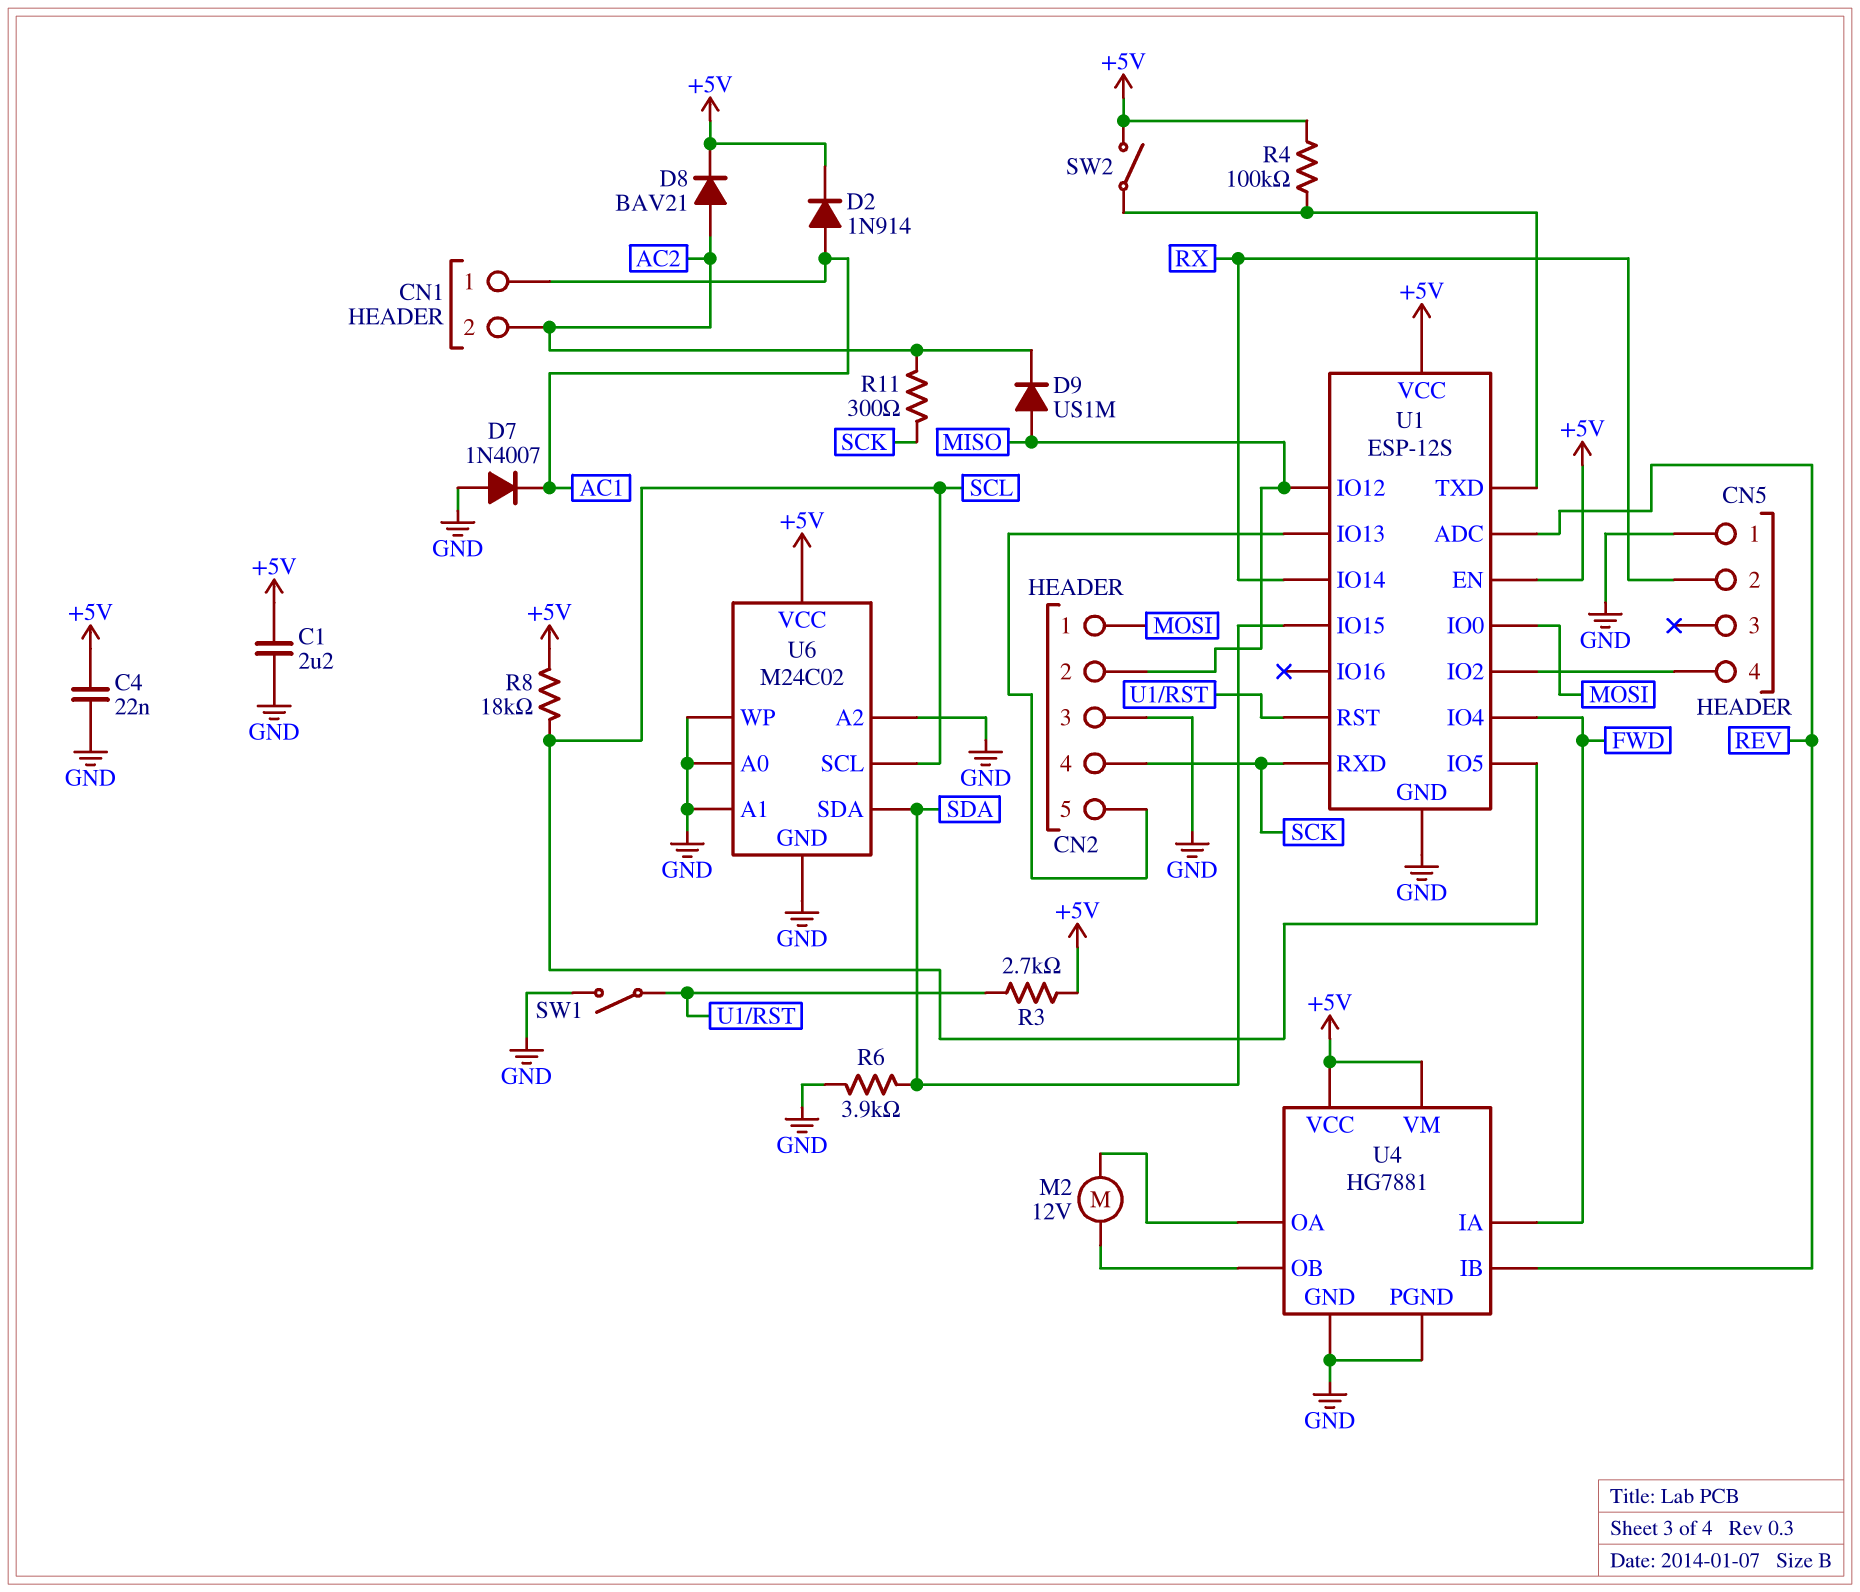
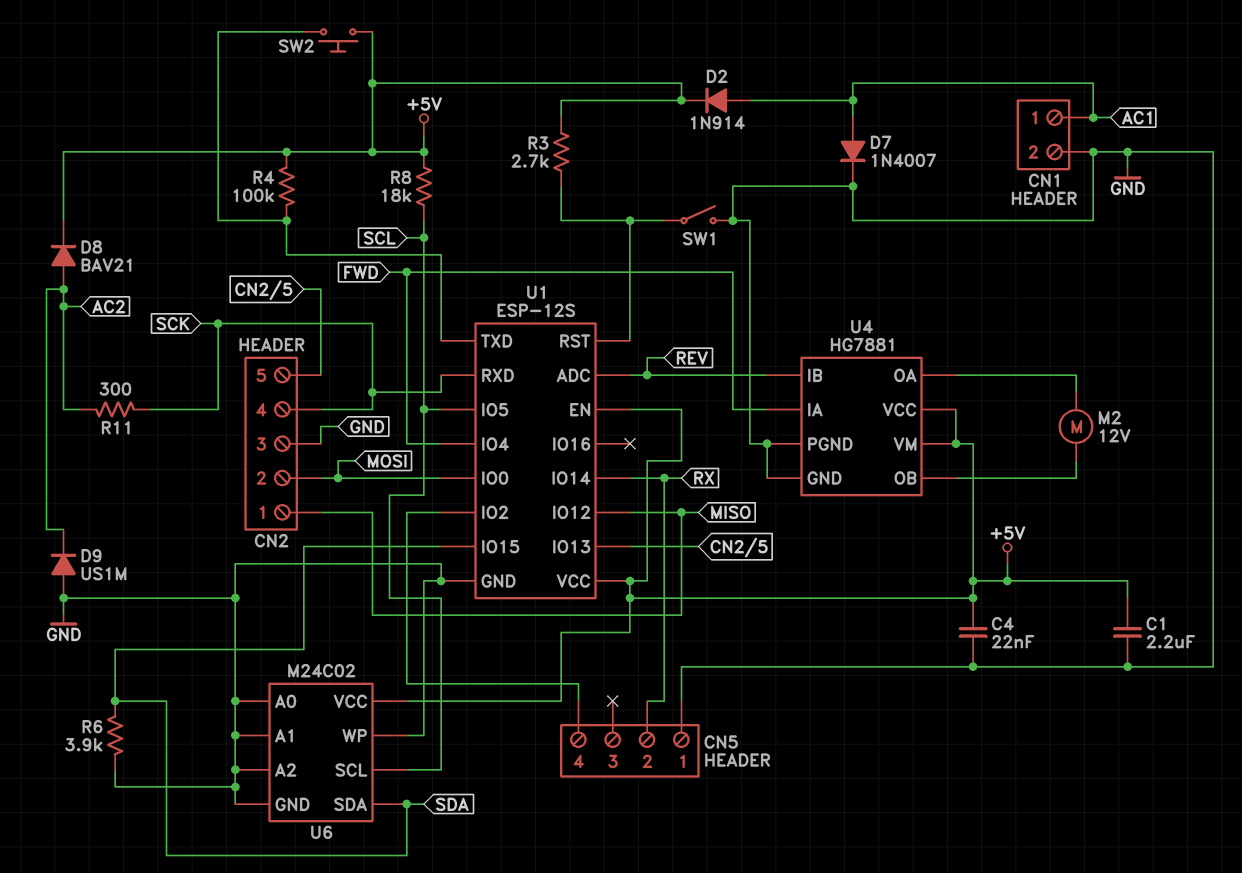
CN1 pin 2: AC2 -> GND
CN2 pin 1: MOSI -> MISO
CN2 pin 2: MISO -> MOSI
D7: diode 1N4007 (A GND, K AC1) -> diode 1N4007 (A AC1, K GND)
D9: diode US1M (A MISO, K AC2) -> diode US1M (A GND, K AC2)
SW2: switch (+5V, U1/TXD) -> button (+5V, U1/TXD)

